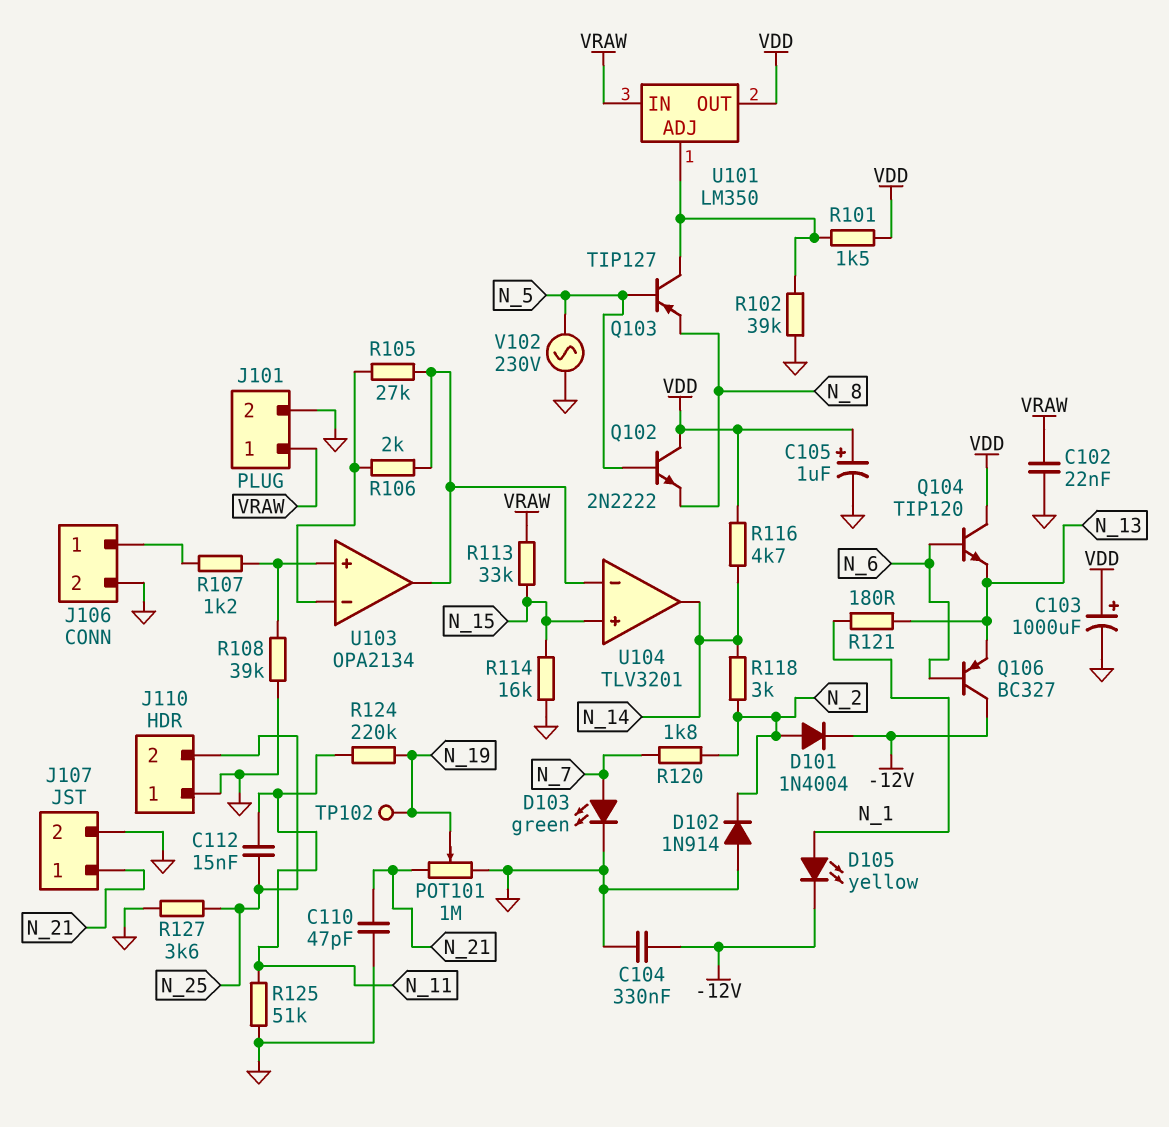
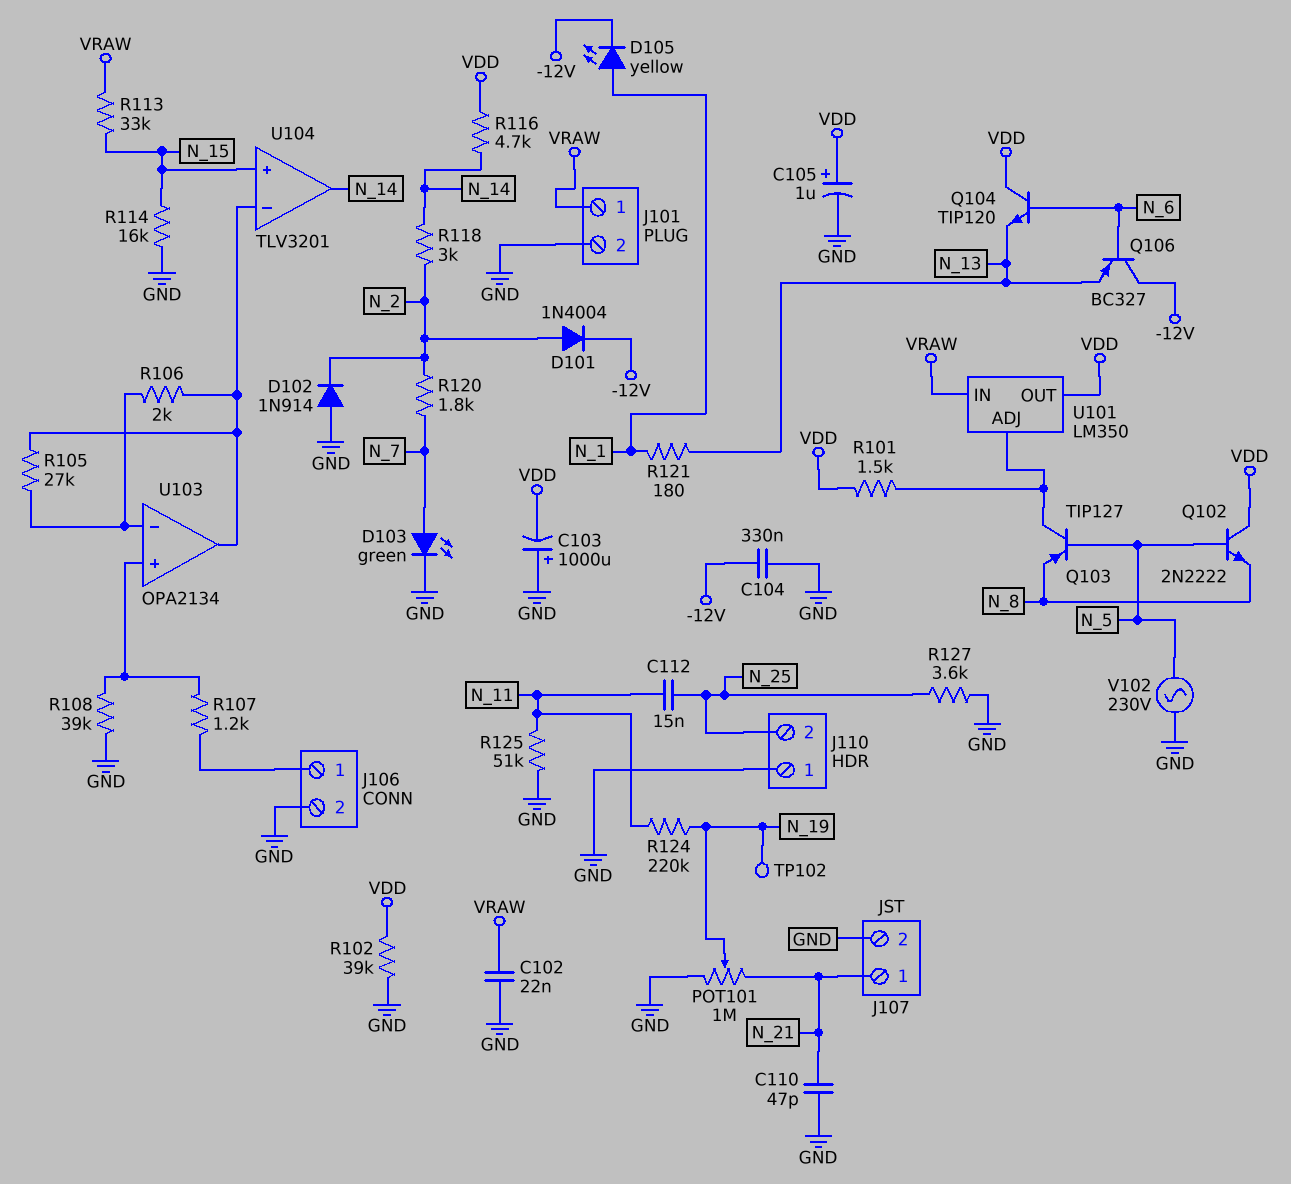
C103: 1000uF (plus VDD, minus GND) -> 1000uF (plus GND, minus VDD)
R102: 39k (GND, U101/ADJ) -> 39k (GND, VDD)

